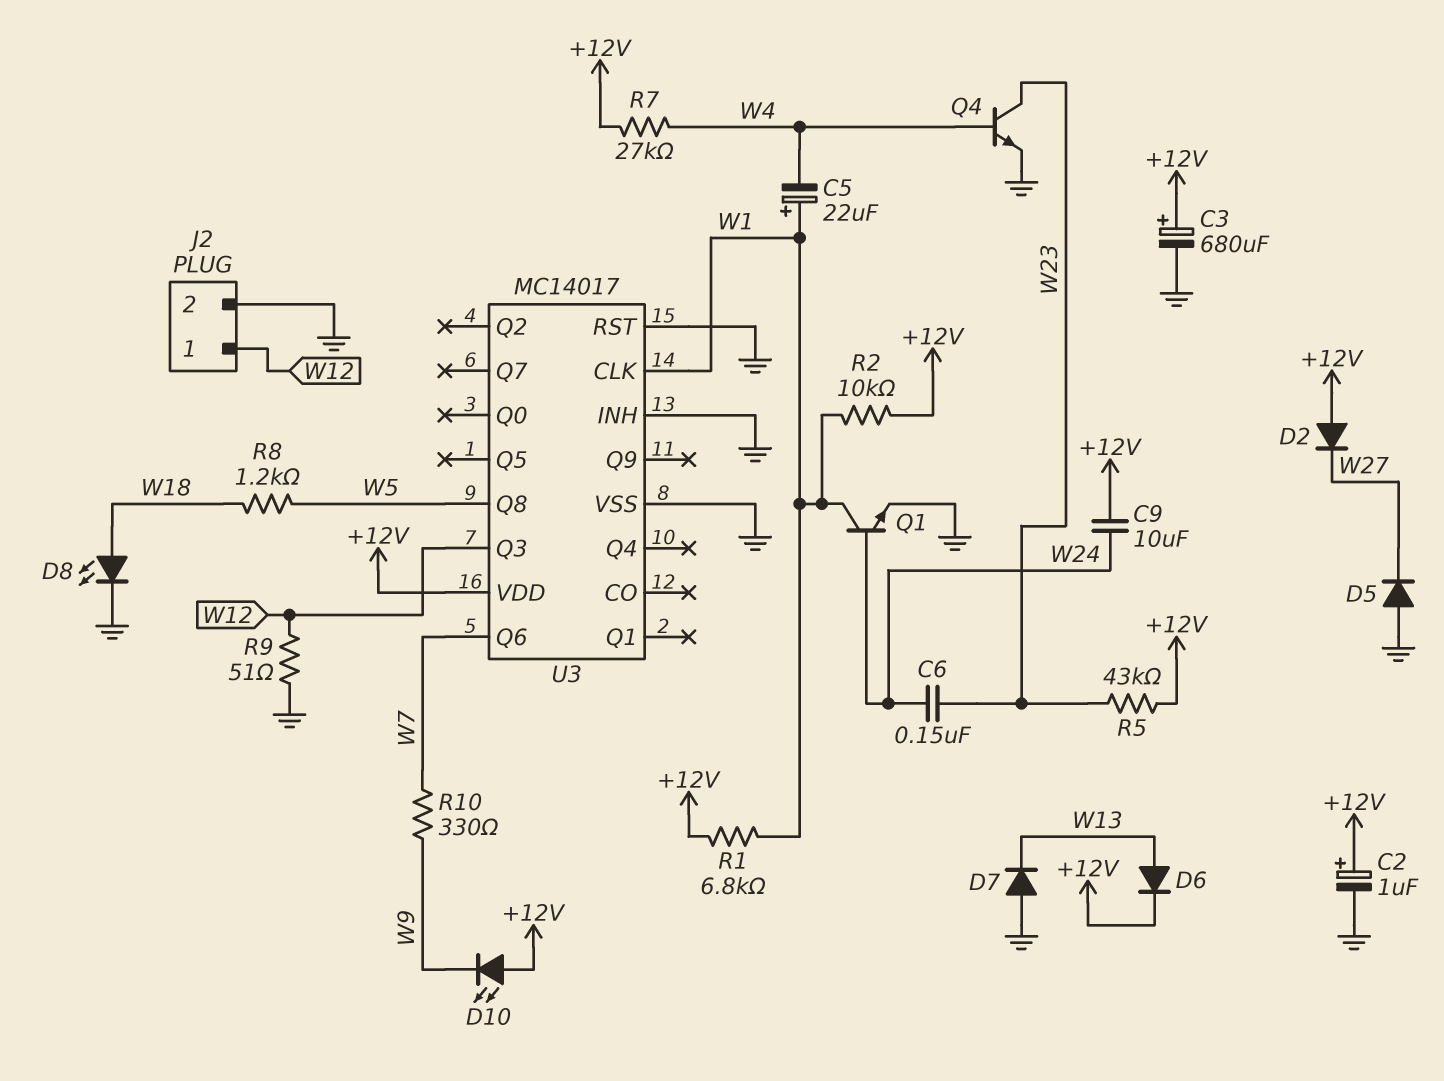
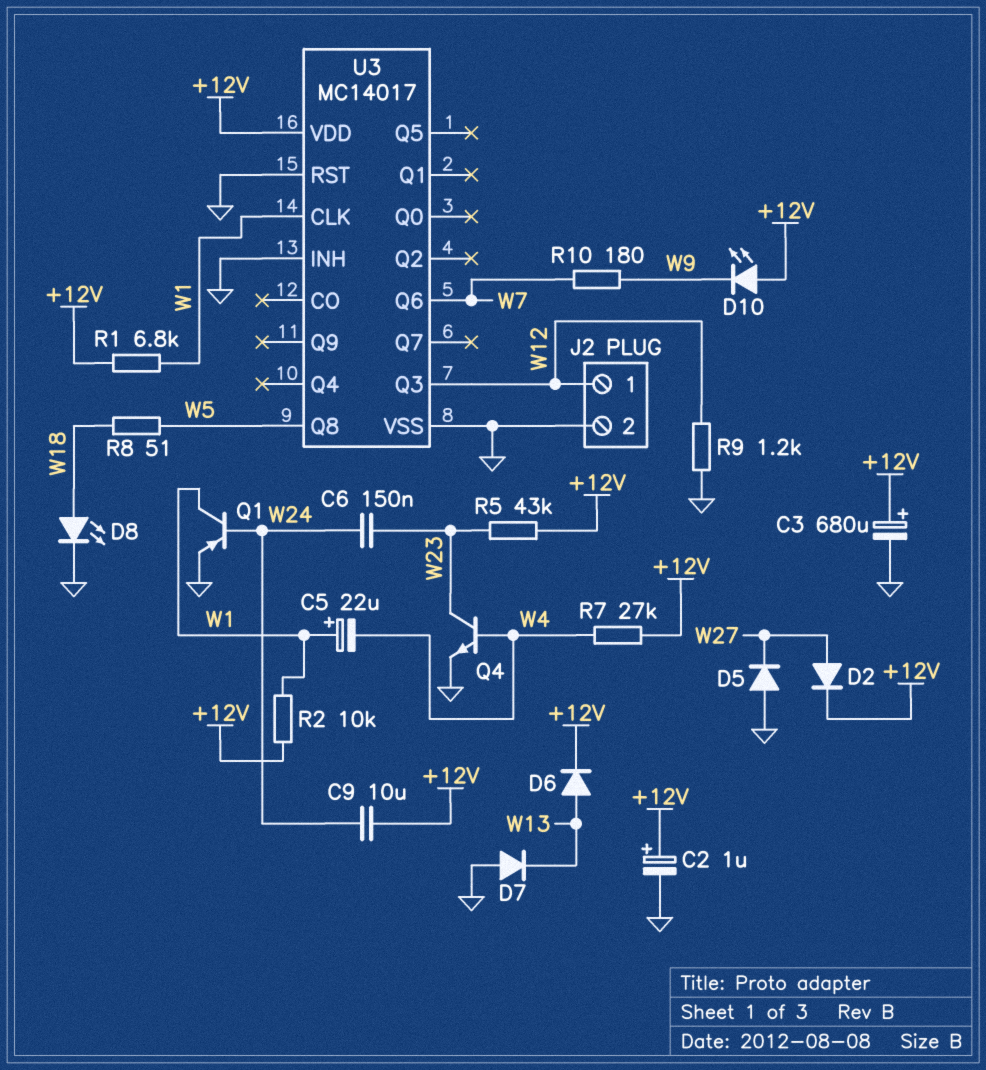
D2: diode (A +12V, K W27) -> diode (A W27, K +12V)
Q1: NPN (B W24, C W1, E GND) -> PNP (B W24, C W1, E GND)
R8: 1.2k (W5, W18) -> 51 (W5, W18)
R9: 51 (GND, W12) -> 1.2k (GND, W12)
R10: 330 (W7, W9) -> 180 (W7, W9)

